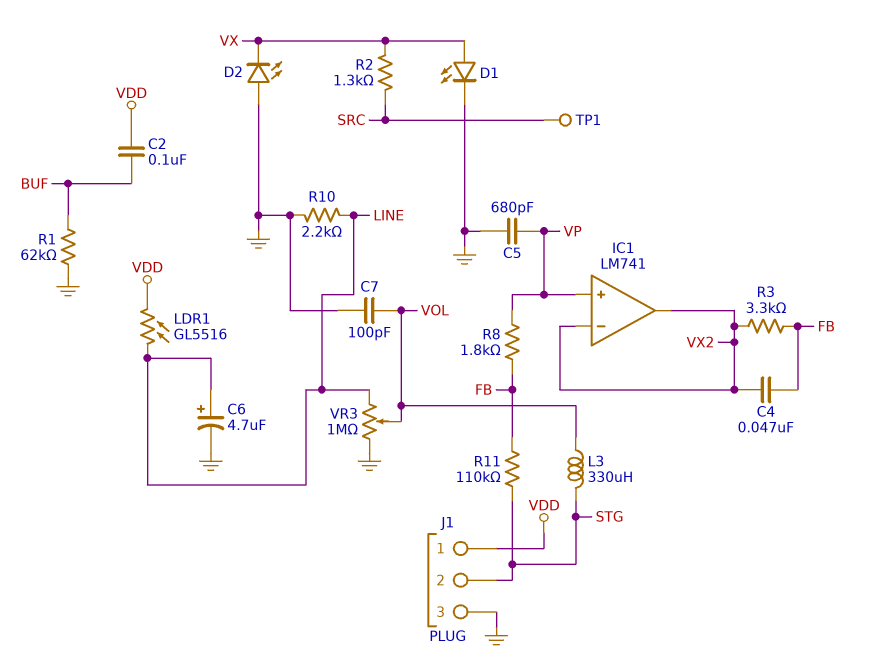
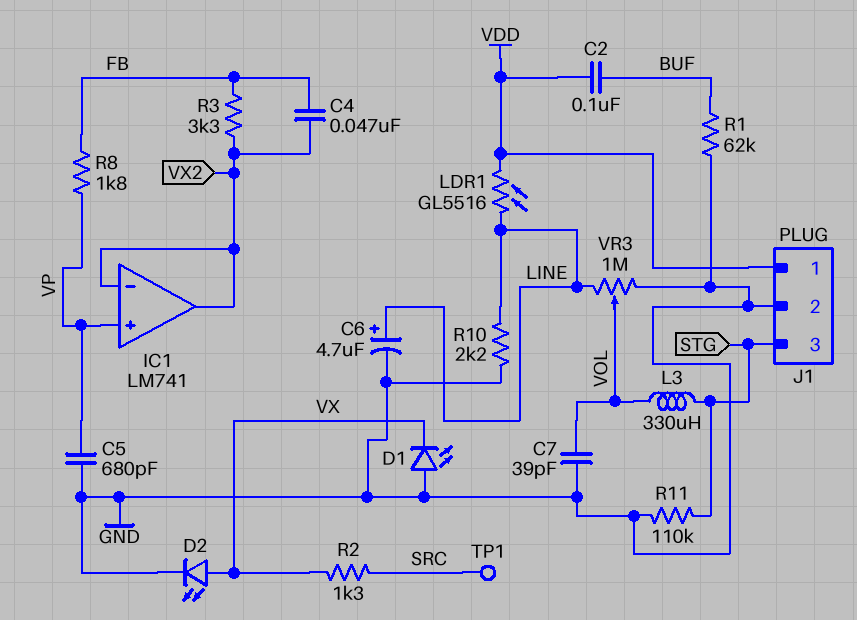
C7: 100pF (GND, VOL) -> 39pF (GND, VOL)
D1: LED (A VX, K GND) -> LED (A GND, K VX)
D2: LED (A GND, K VX) -> LED (A VX, K GND)
J1 pin 2: STG -> GND
J1 pin 3: GND -> STG
R11: 110k (FB, STG) -> 110k (GND, STG)

